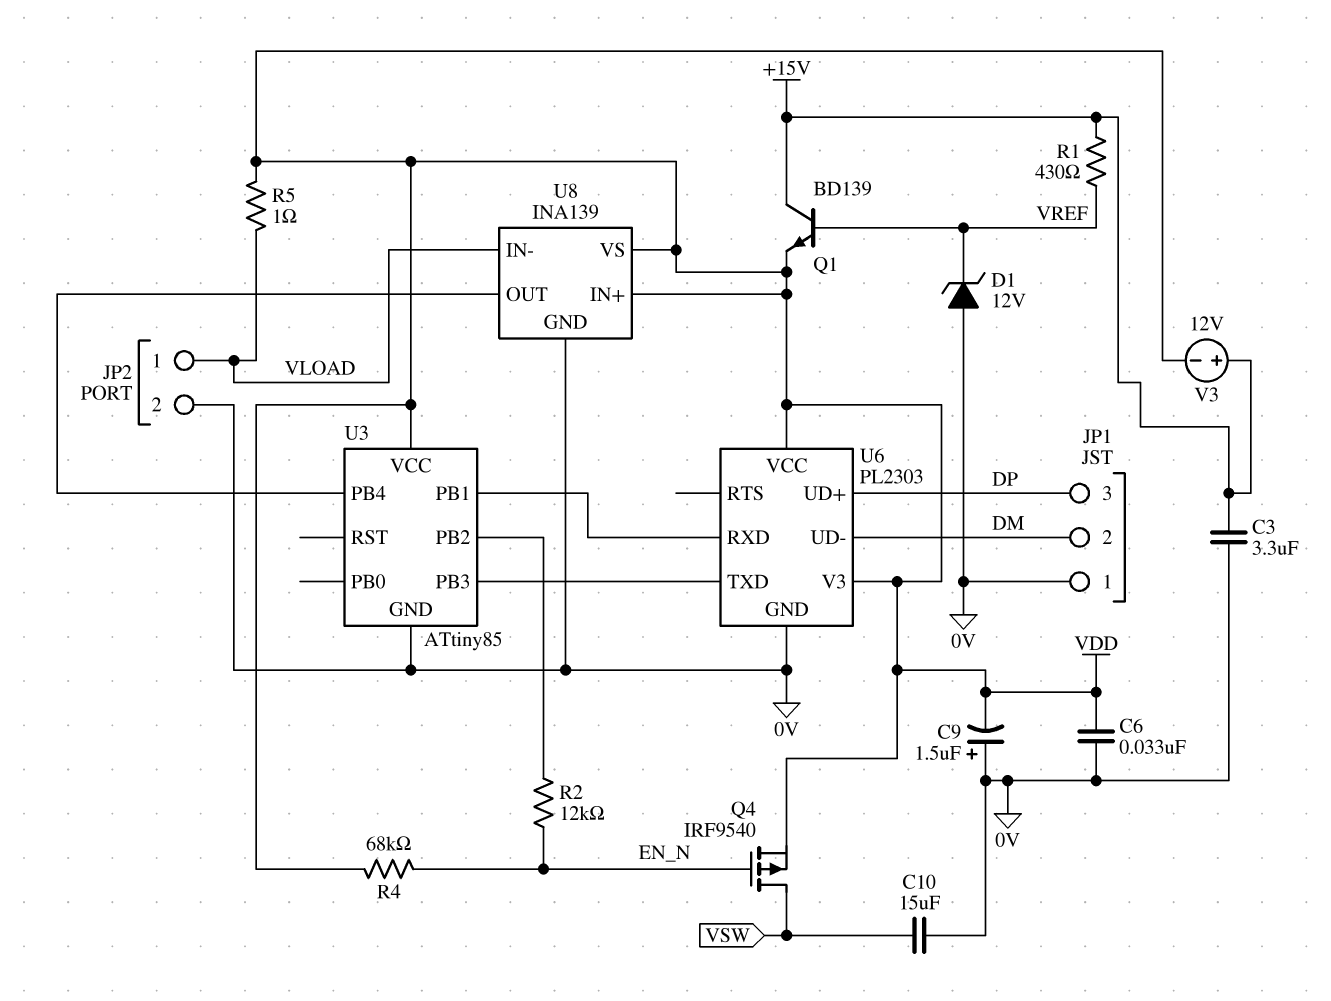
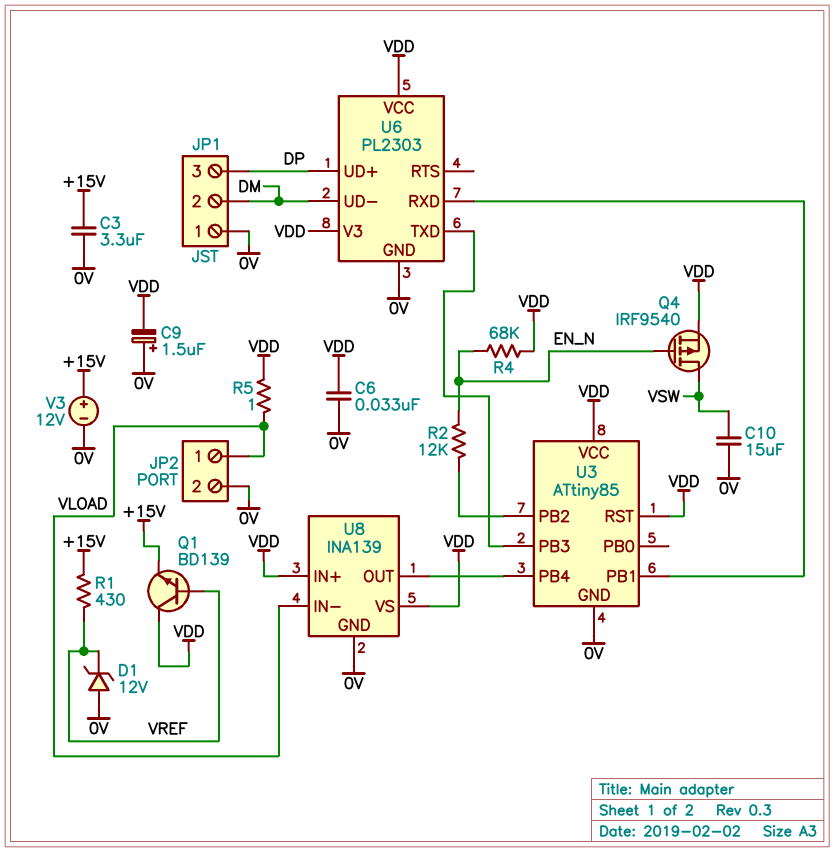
Q1: NPN BD139 (B VREF, C +15V, E VDD) -> NPN BD139 (B VREF, C VDD, E +15V)
U3 pin RST: none -> VDD
V3: 12V (plus +15V, minus VDD) -> 12V (plus +15V, minus 0V)

